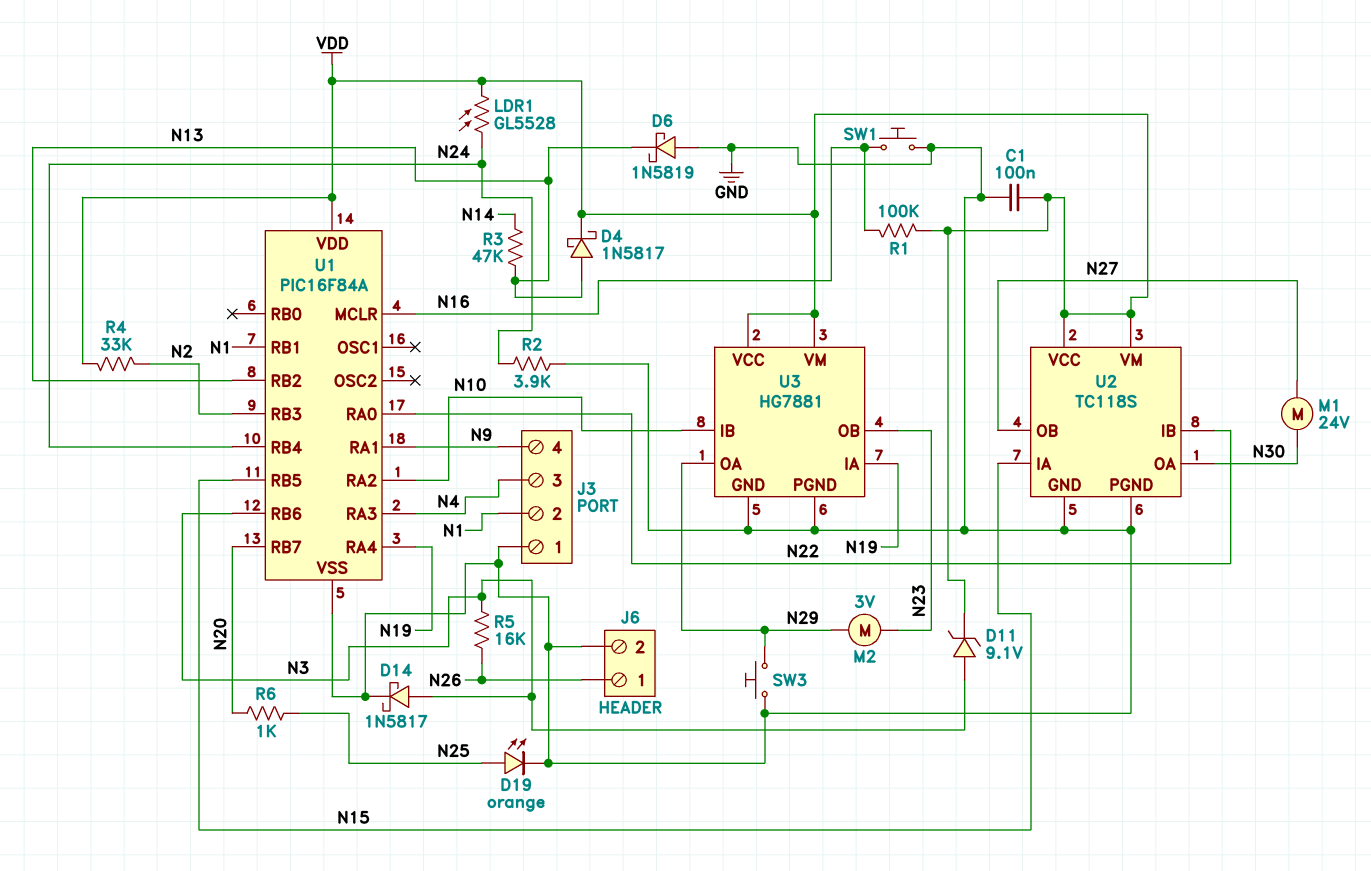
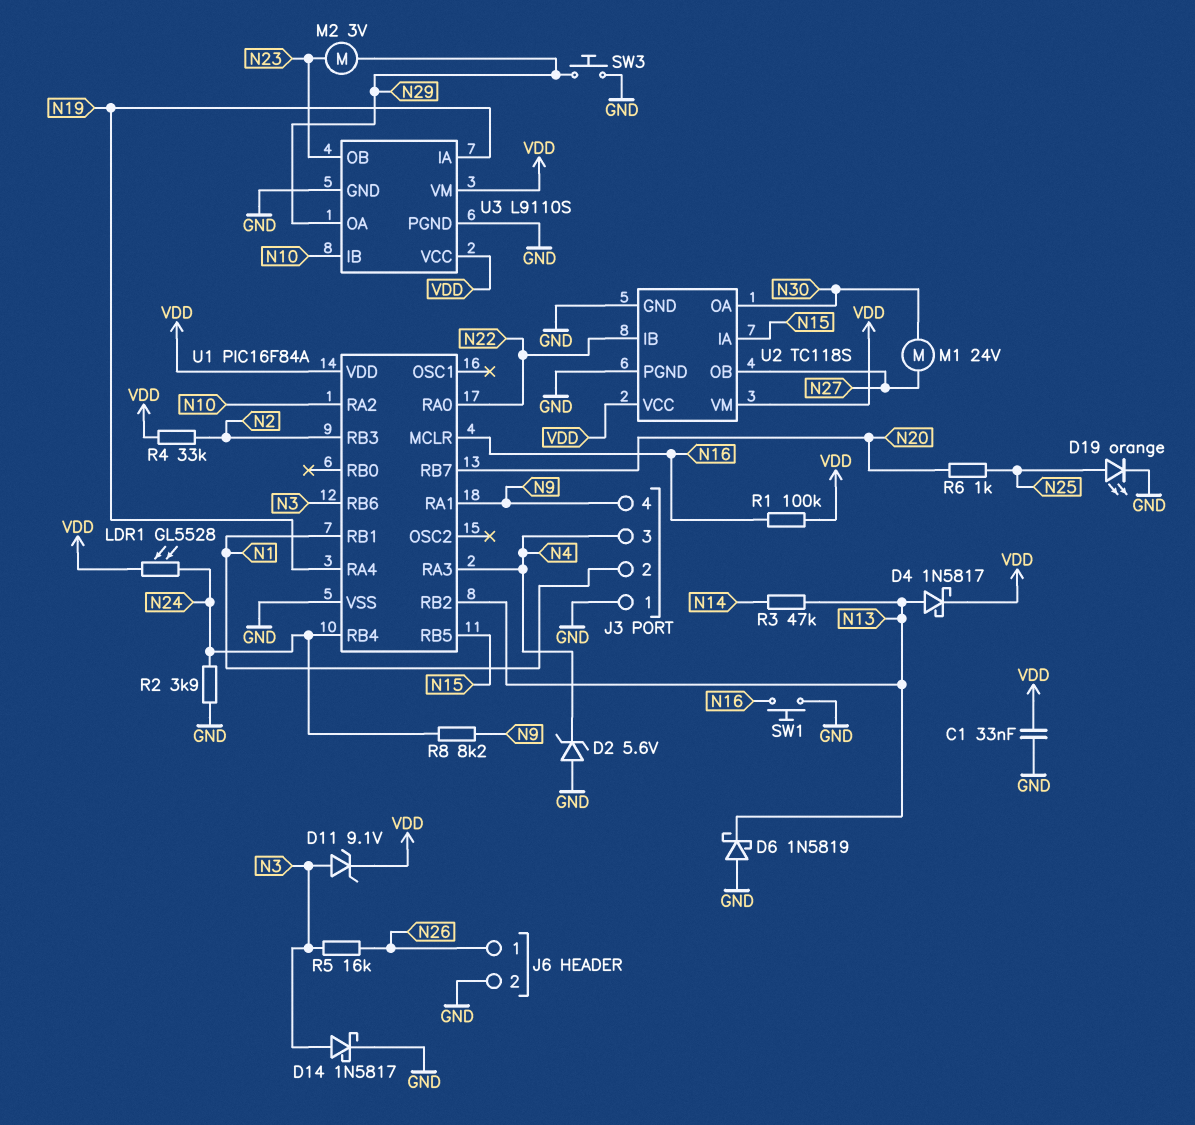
C1: 100nF (GND, VDD) -> 33nF (GND, VDD)
D2: none -> zener 5.6V (A GND, K N4)
R8: none -> 8.2k (N9, N24)
U3: HG7881 -> L9110S

